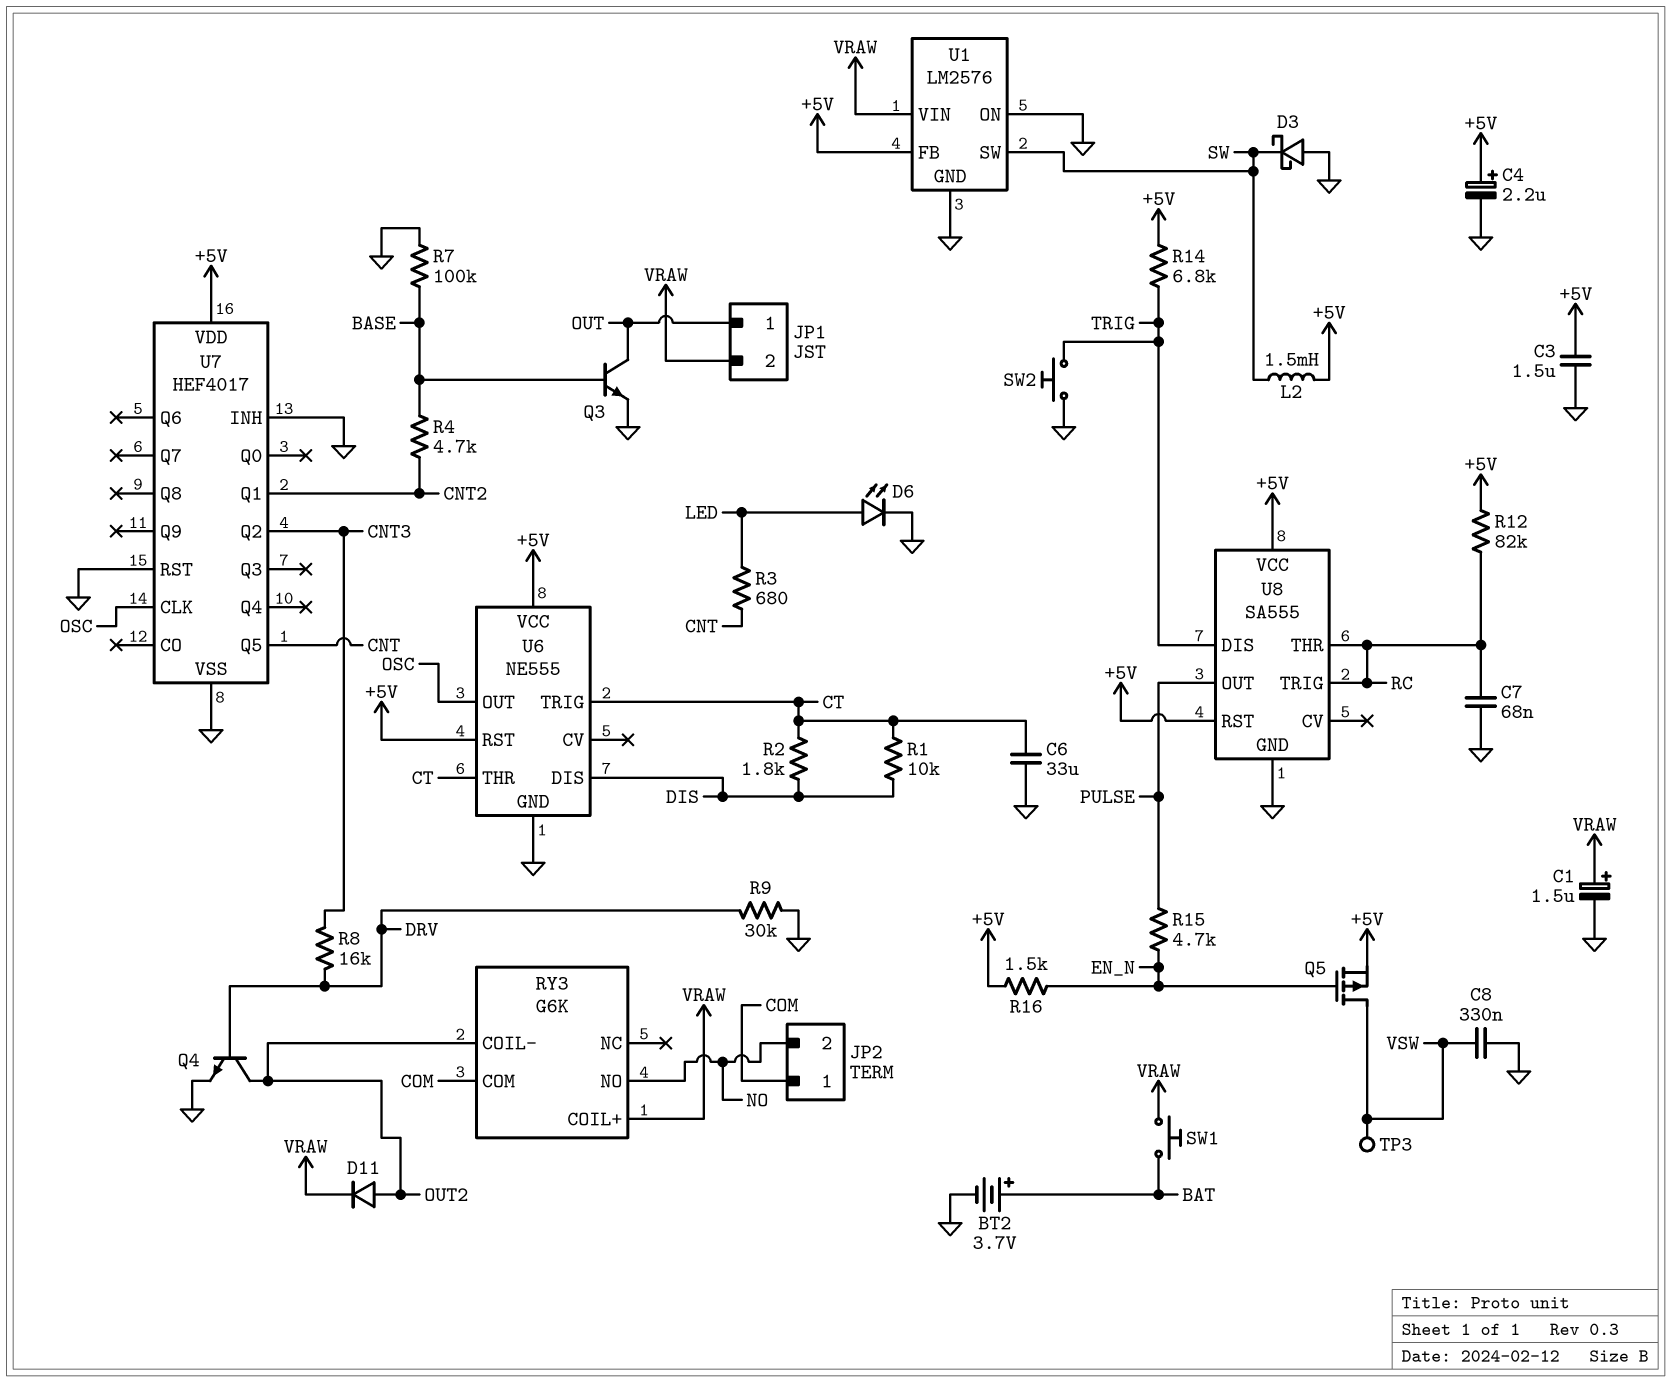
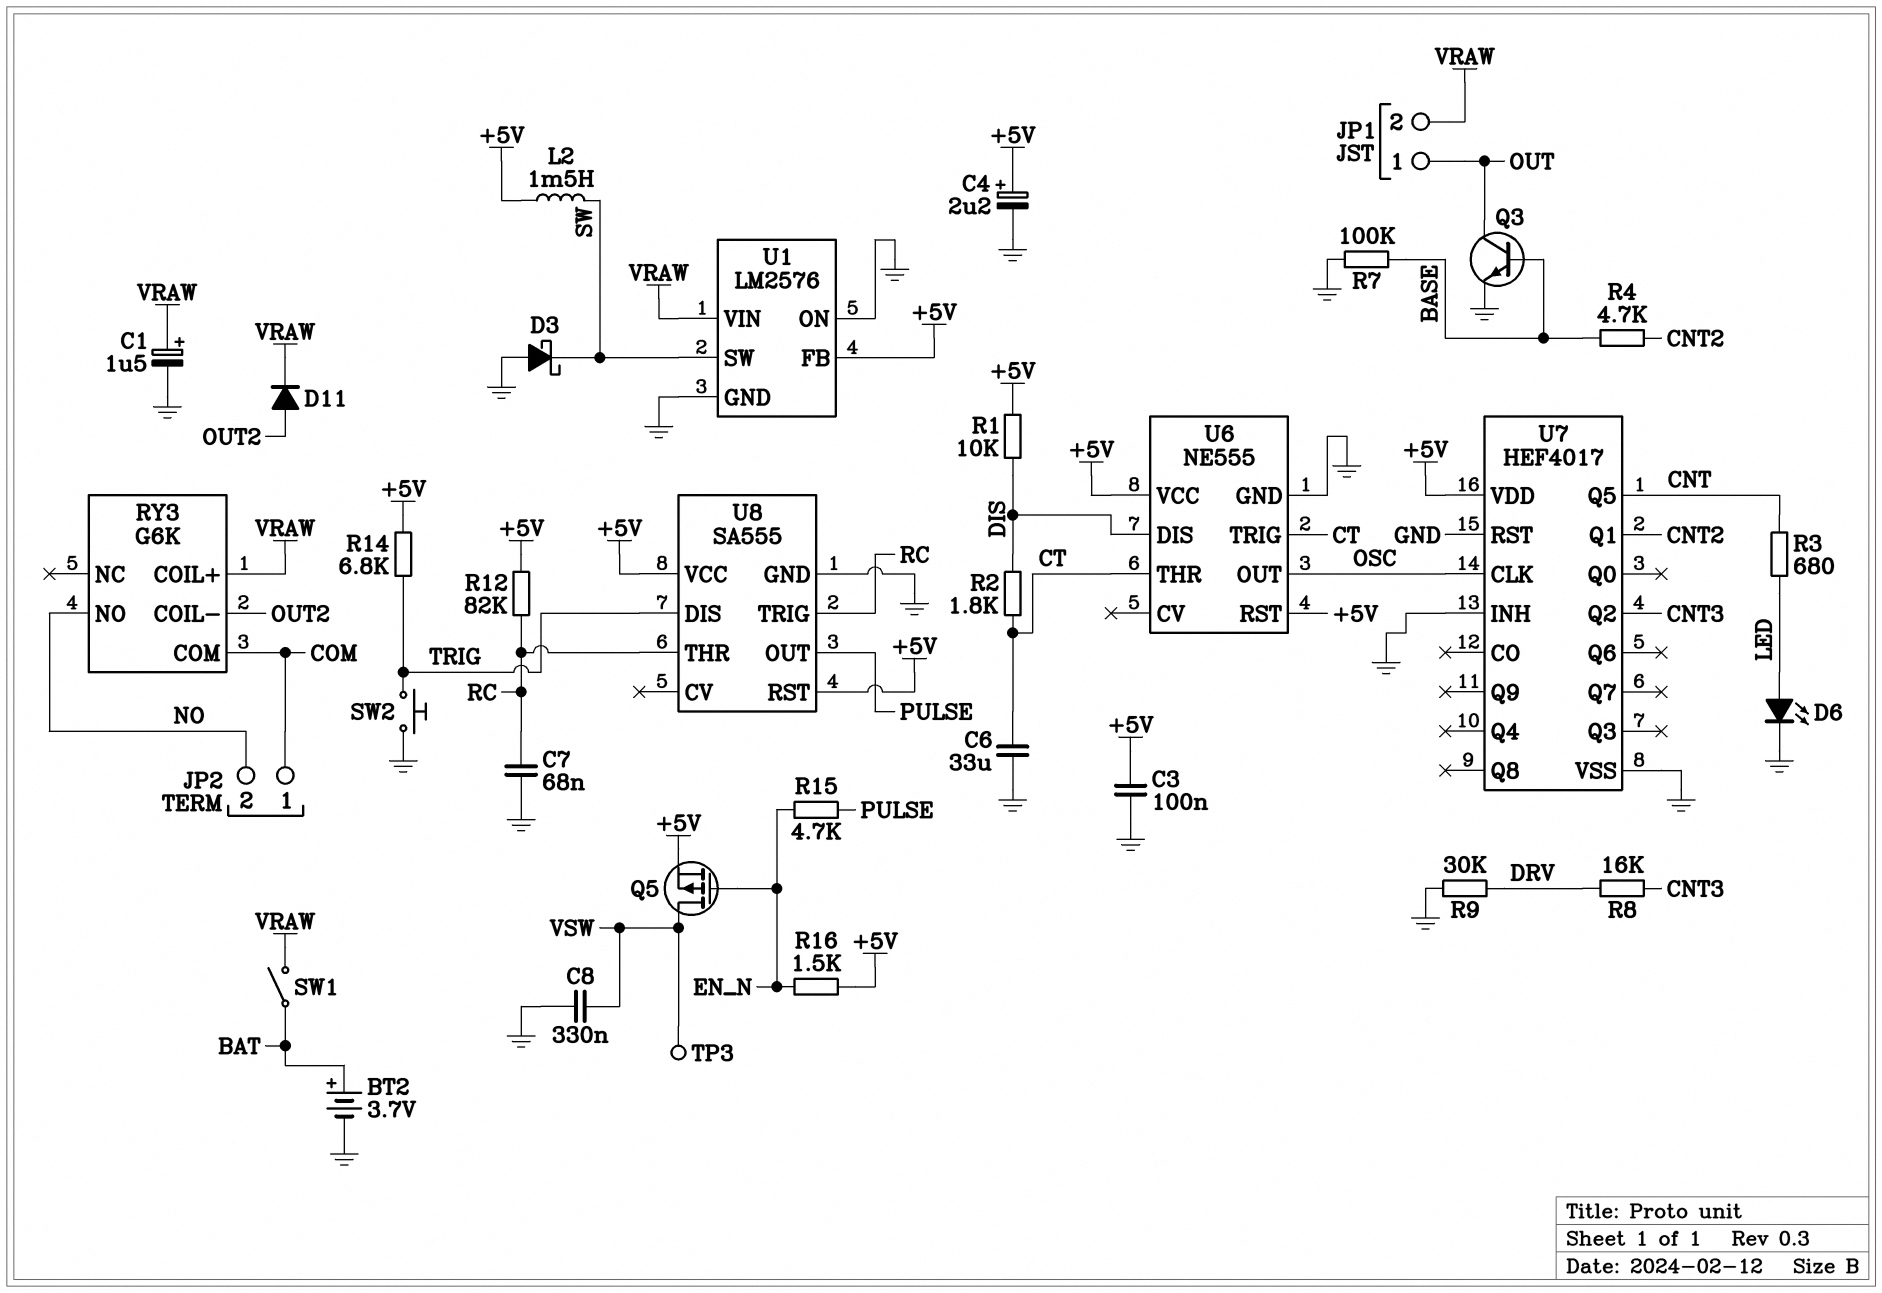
C3: 1.5uF (+5V, GND) -> 100nF (+5V, GND)
Q4: NPN (B DRV, C OUT2, E GND) -> none
R1: 10k (CT, DIS) -> 10k (+5V, DIS)
SW1: button (BAT, VRAW) -> switch (BAT, VRAW)

